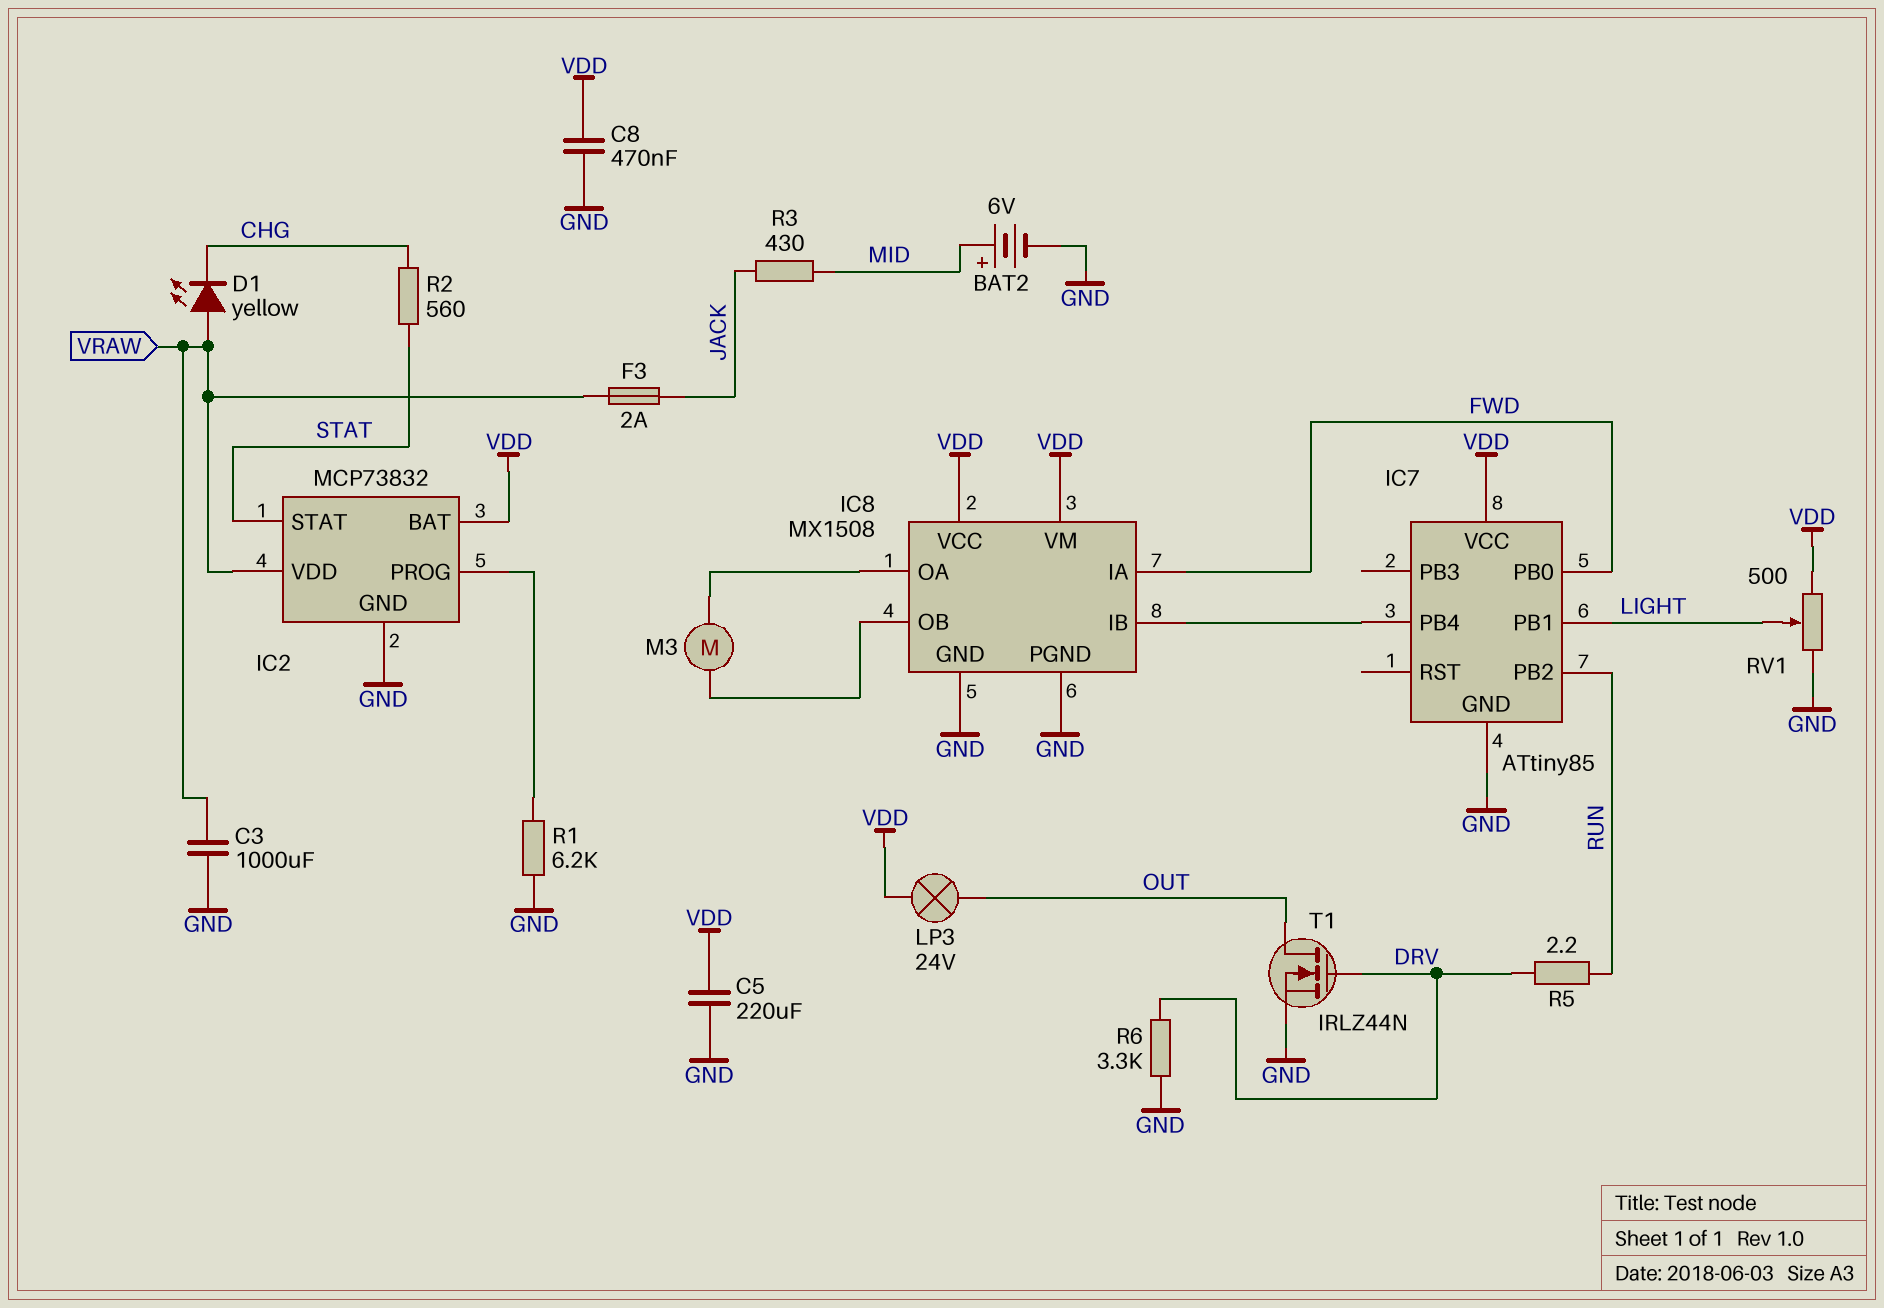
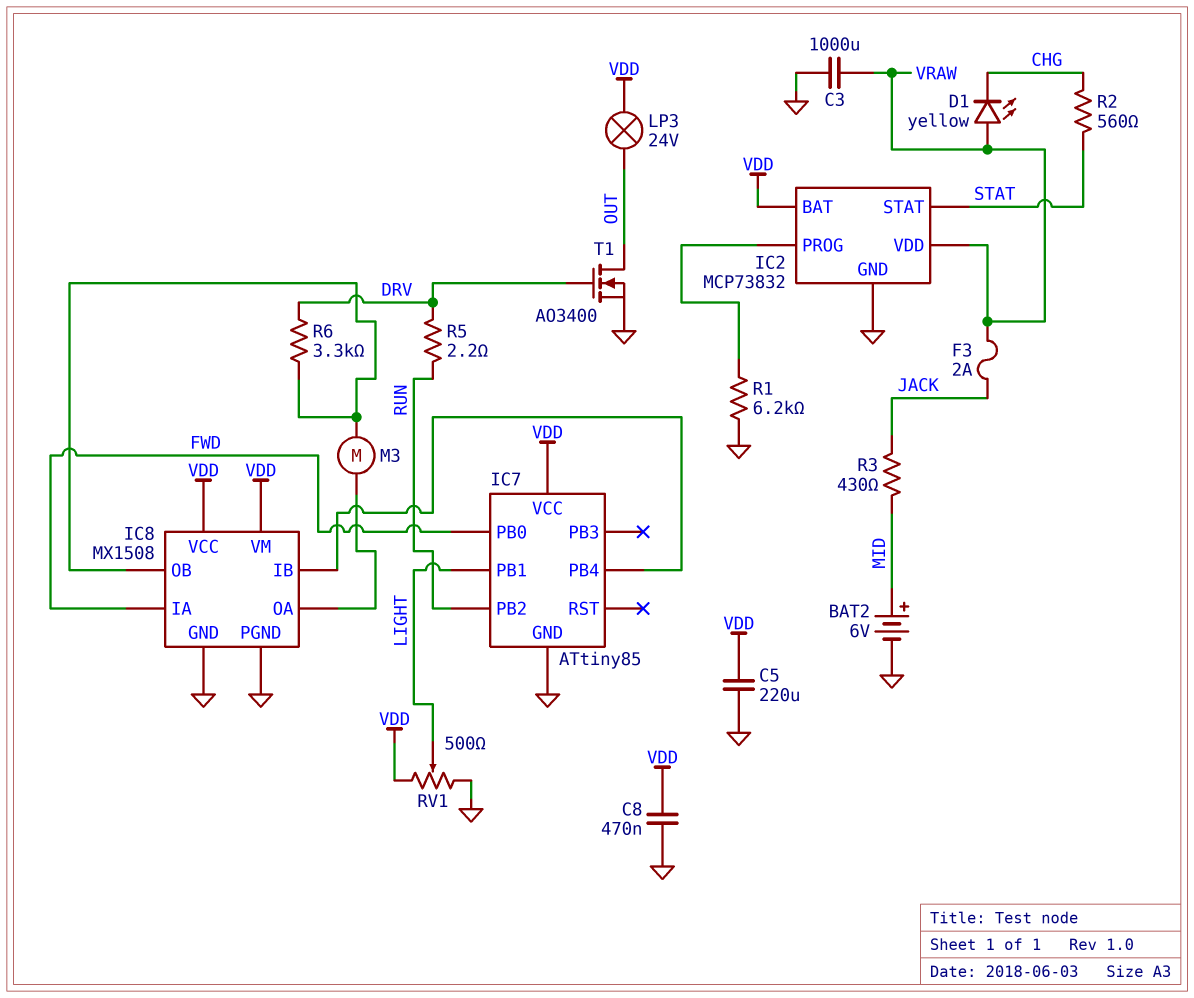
R6: 3.3k (DRV, GND) -> 3.3k (DRV, IC8/OB)
T1: NMOS IRLZ44N (G DRV, D OUT, S GND) -> NMOS AO3400 (G DRV, D OUT, S GND)

